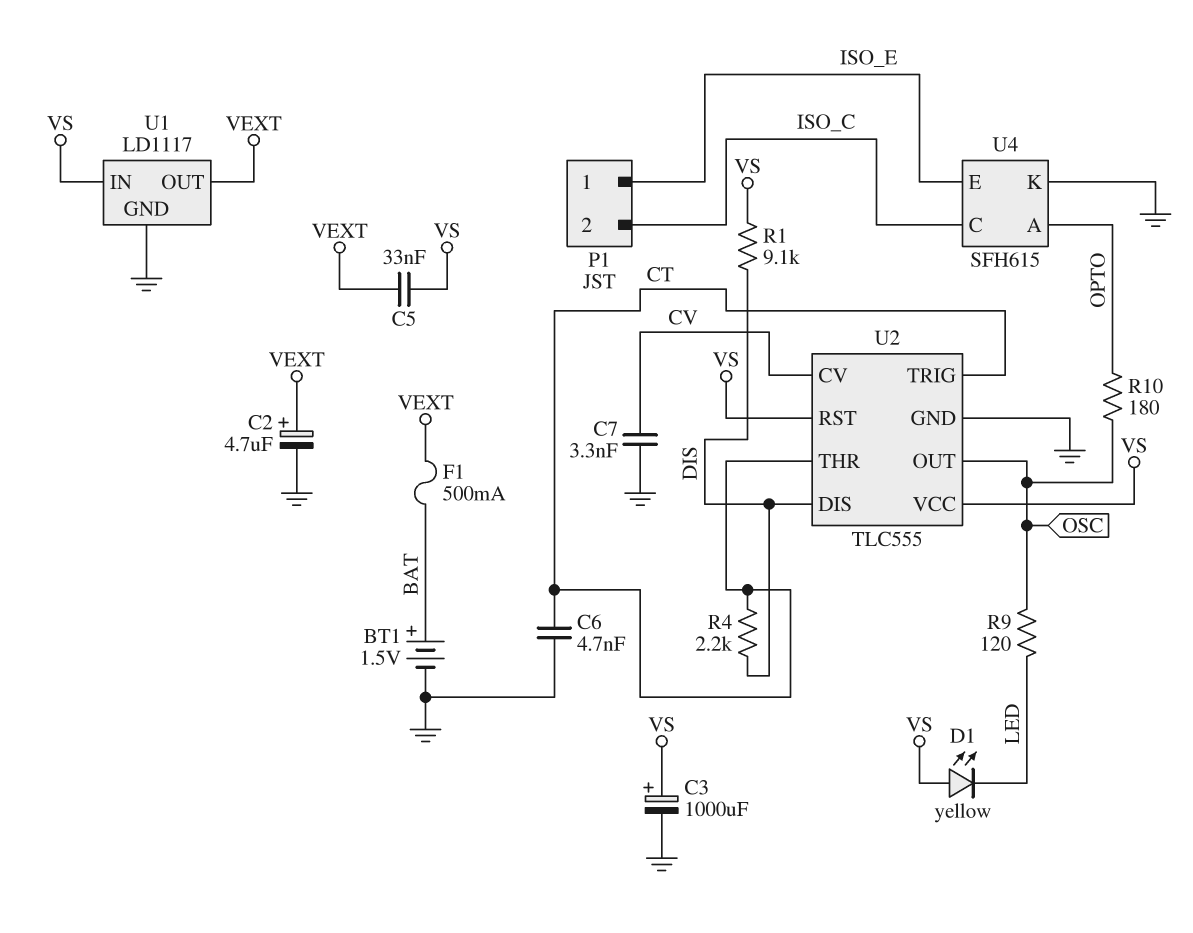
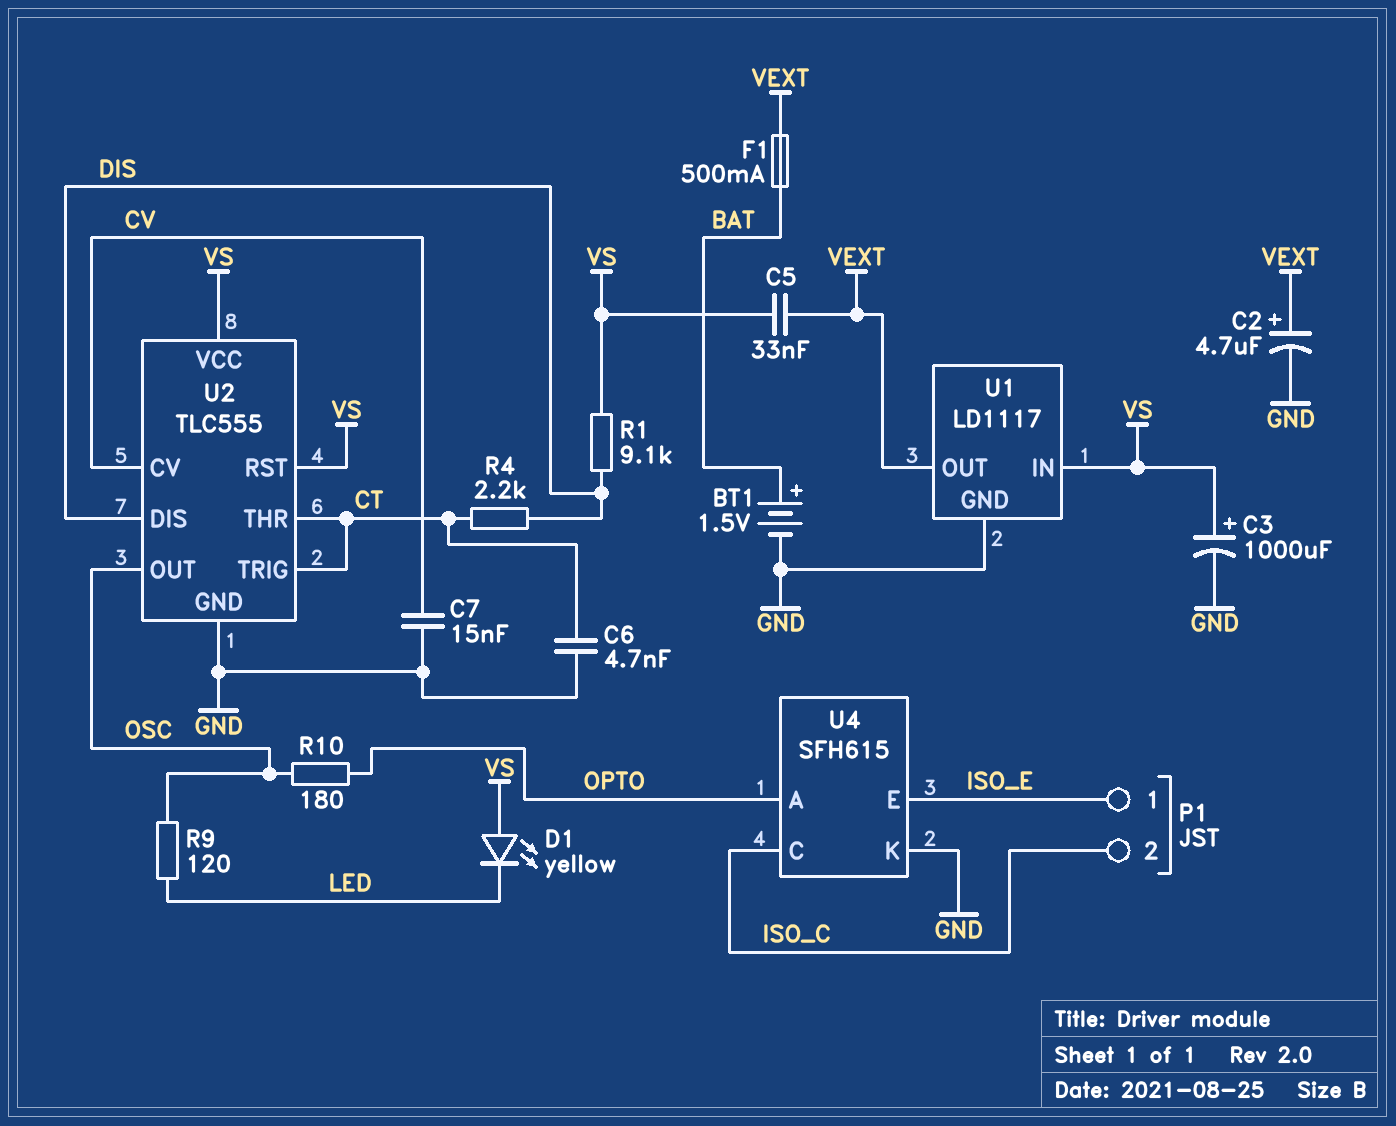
C7: 3.3nF (CV, GND) -> 15nF (CV, GND)

